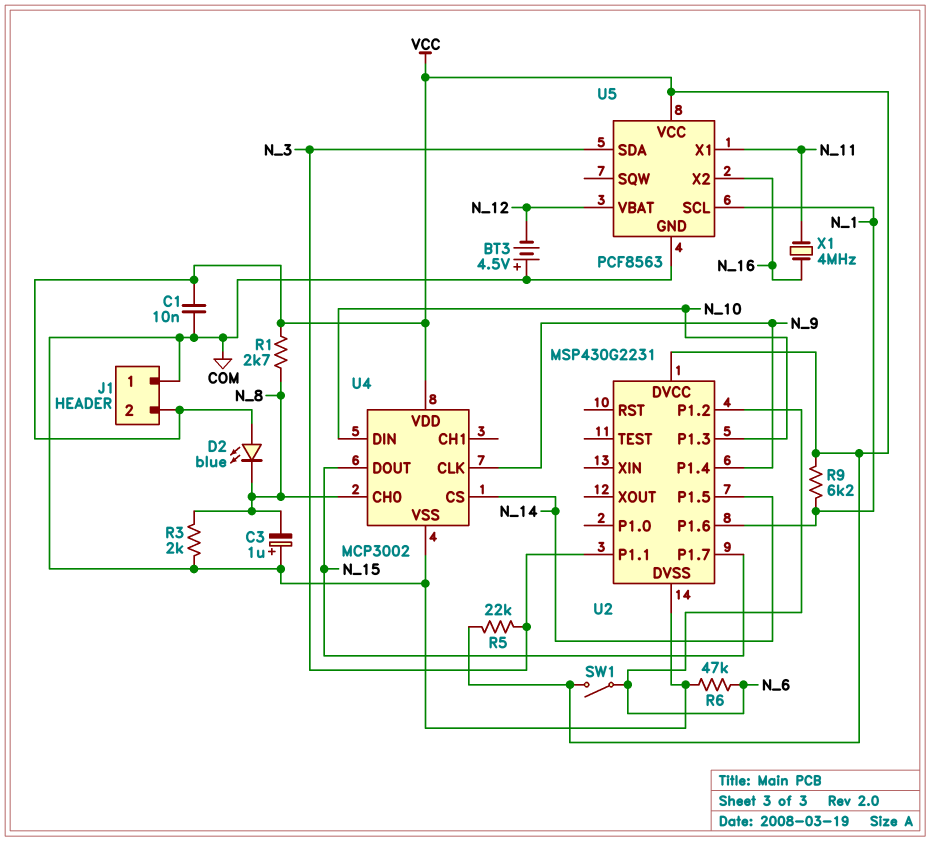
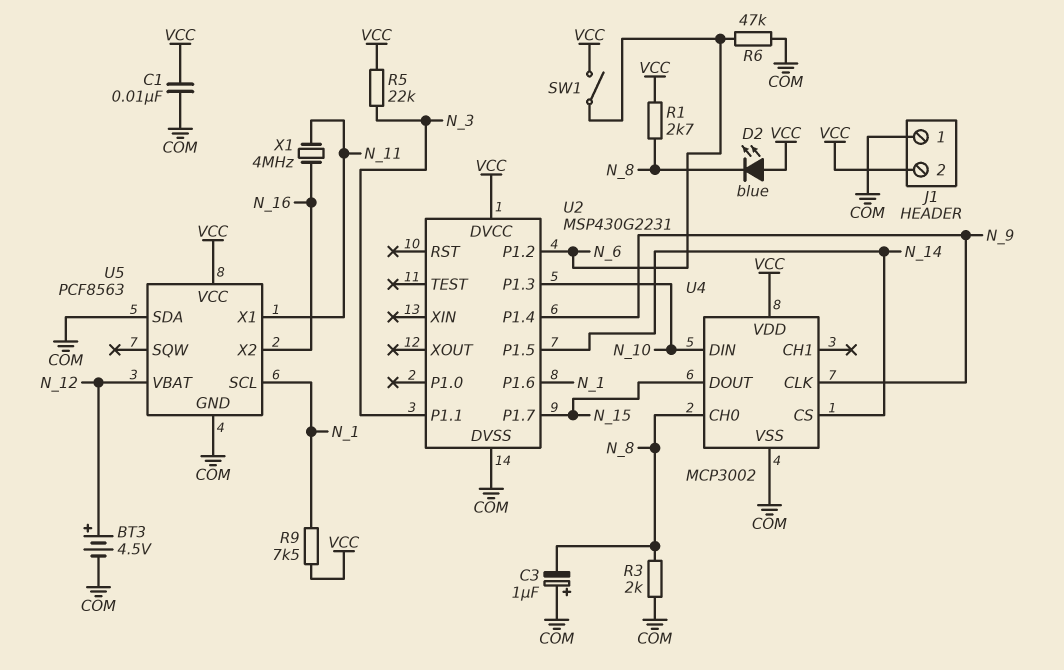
BT3: 4.5V (plus COM, minus N_12) -> 4.5V (plus N_12, minus COM)
R9: 6.2k (N_1, VCC) -> 7.5k (N_1, VCC)
U5 pin SDA: N_3 -> COM

